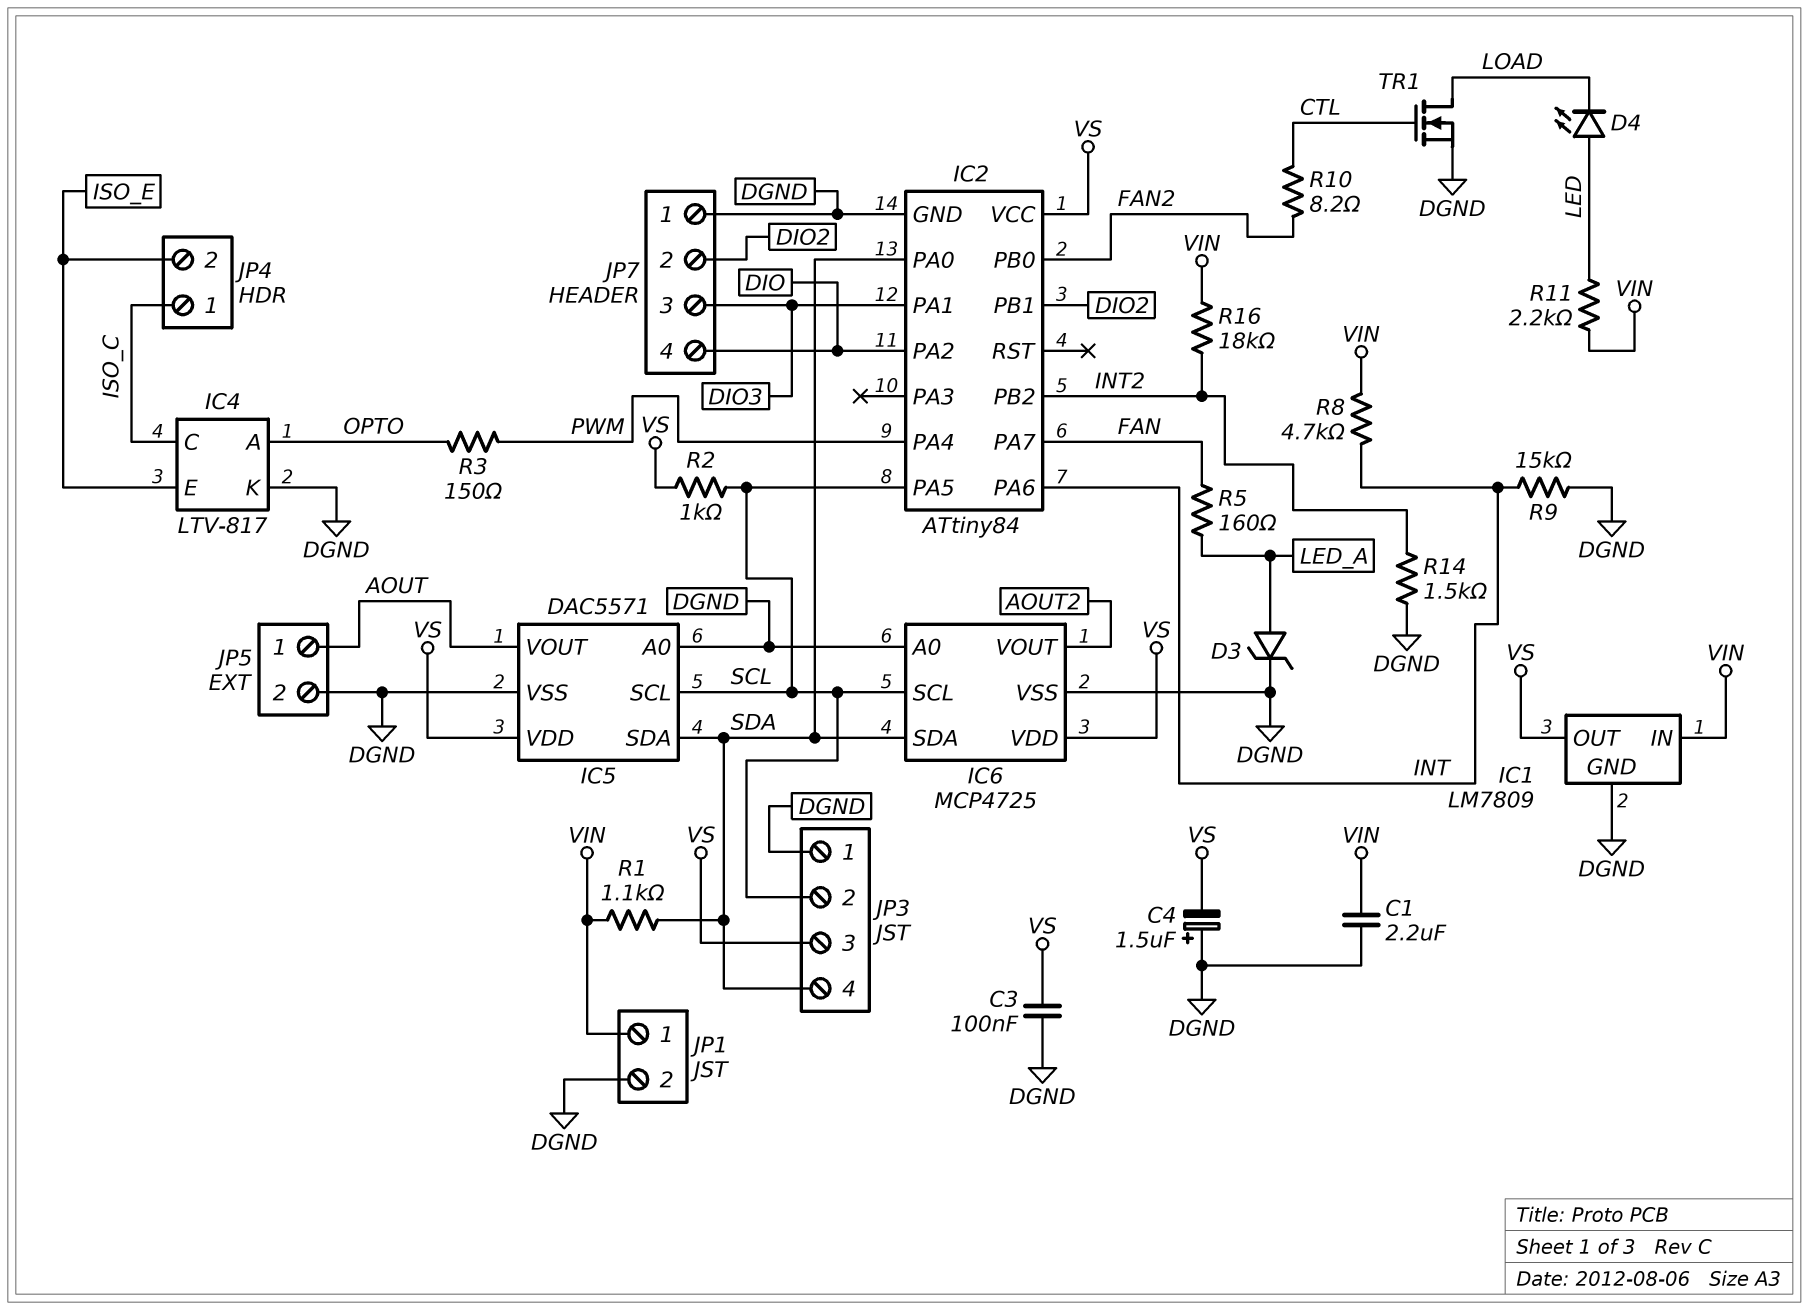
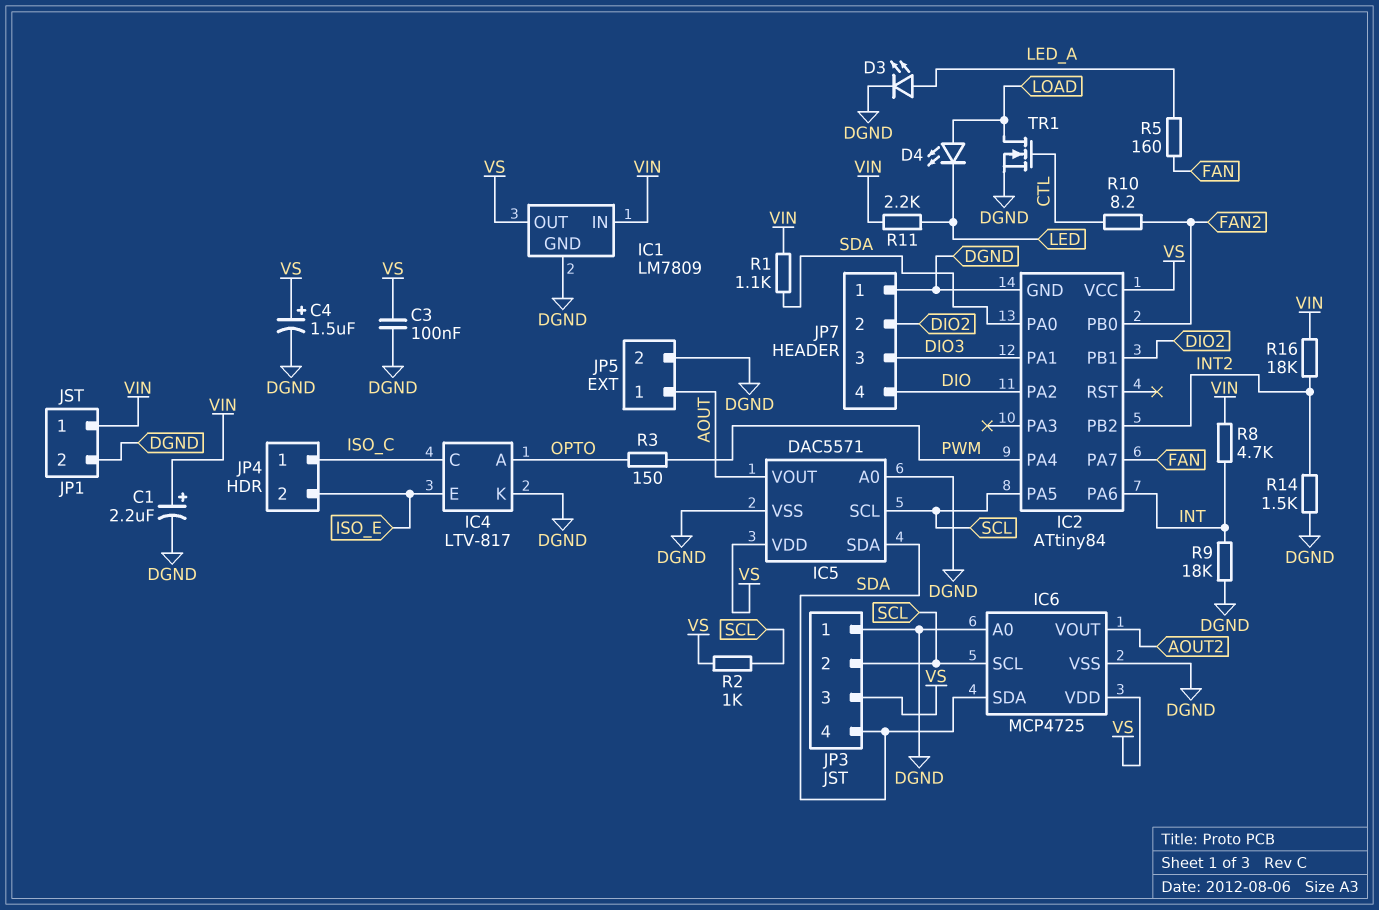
C1: 2.2uF (DGND, VIN) -> 2.2uF (plus VIN, minus DGND)
C4: 1.5uF (plus DGND, minus VS) -> 1.5uF (plus VS, minus DGND)
D3: zener (A LED_A, K DGND) -> LED (A LED_A, K DGND)
D4: LED (A LED, K LOAD) -> LED (A LOAD, K LED)
R9: 15k (DGND, INT) -> 18k (DGND, INT)

